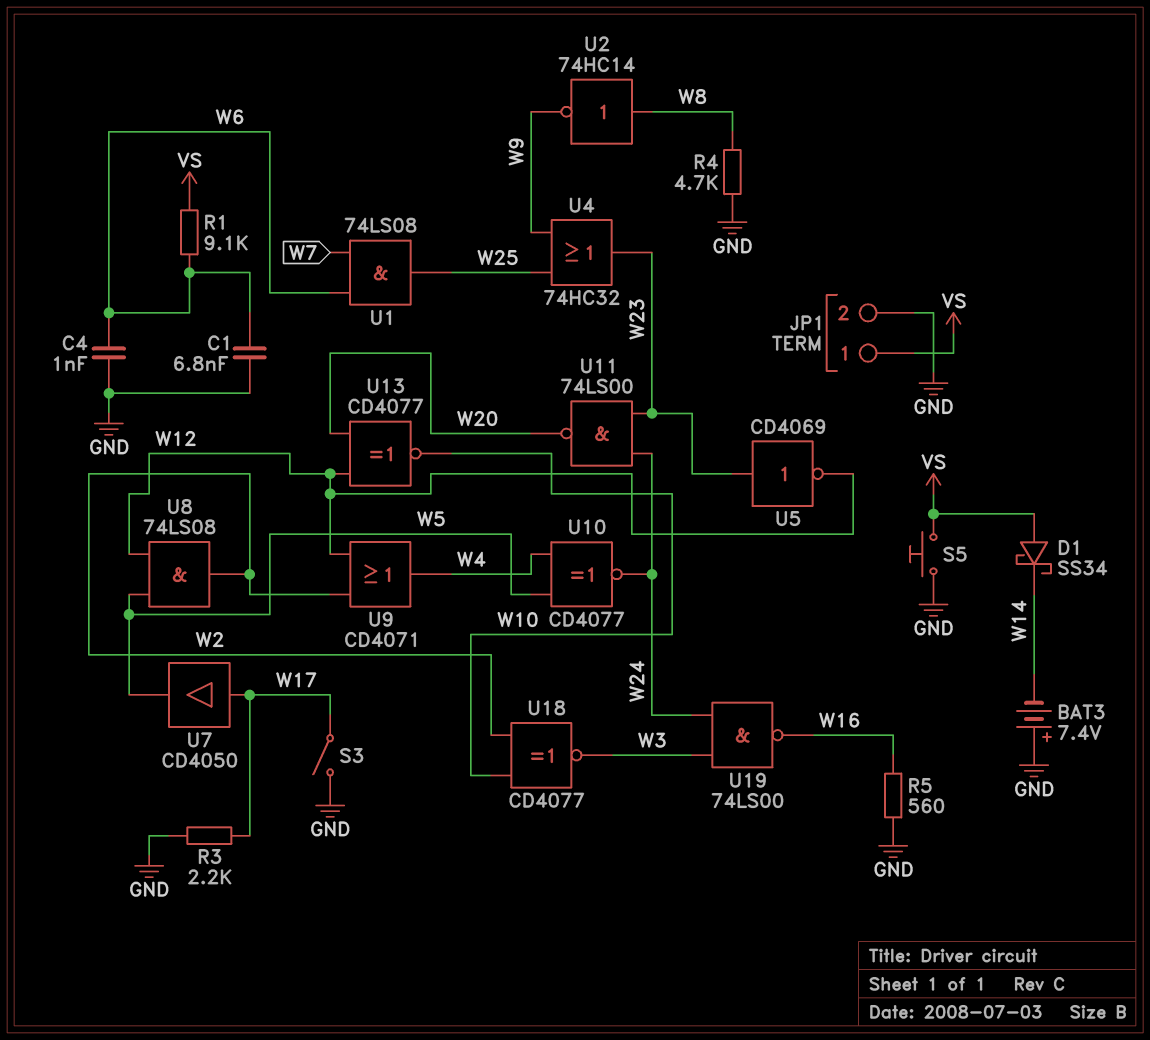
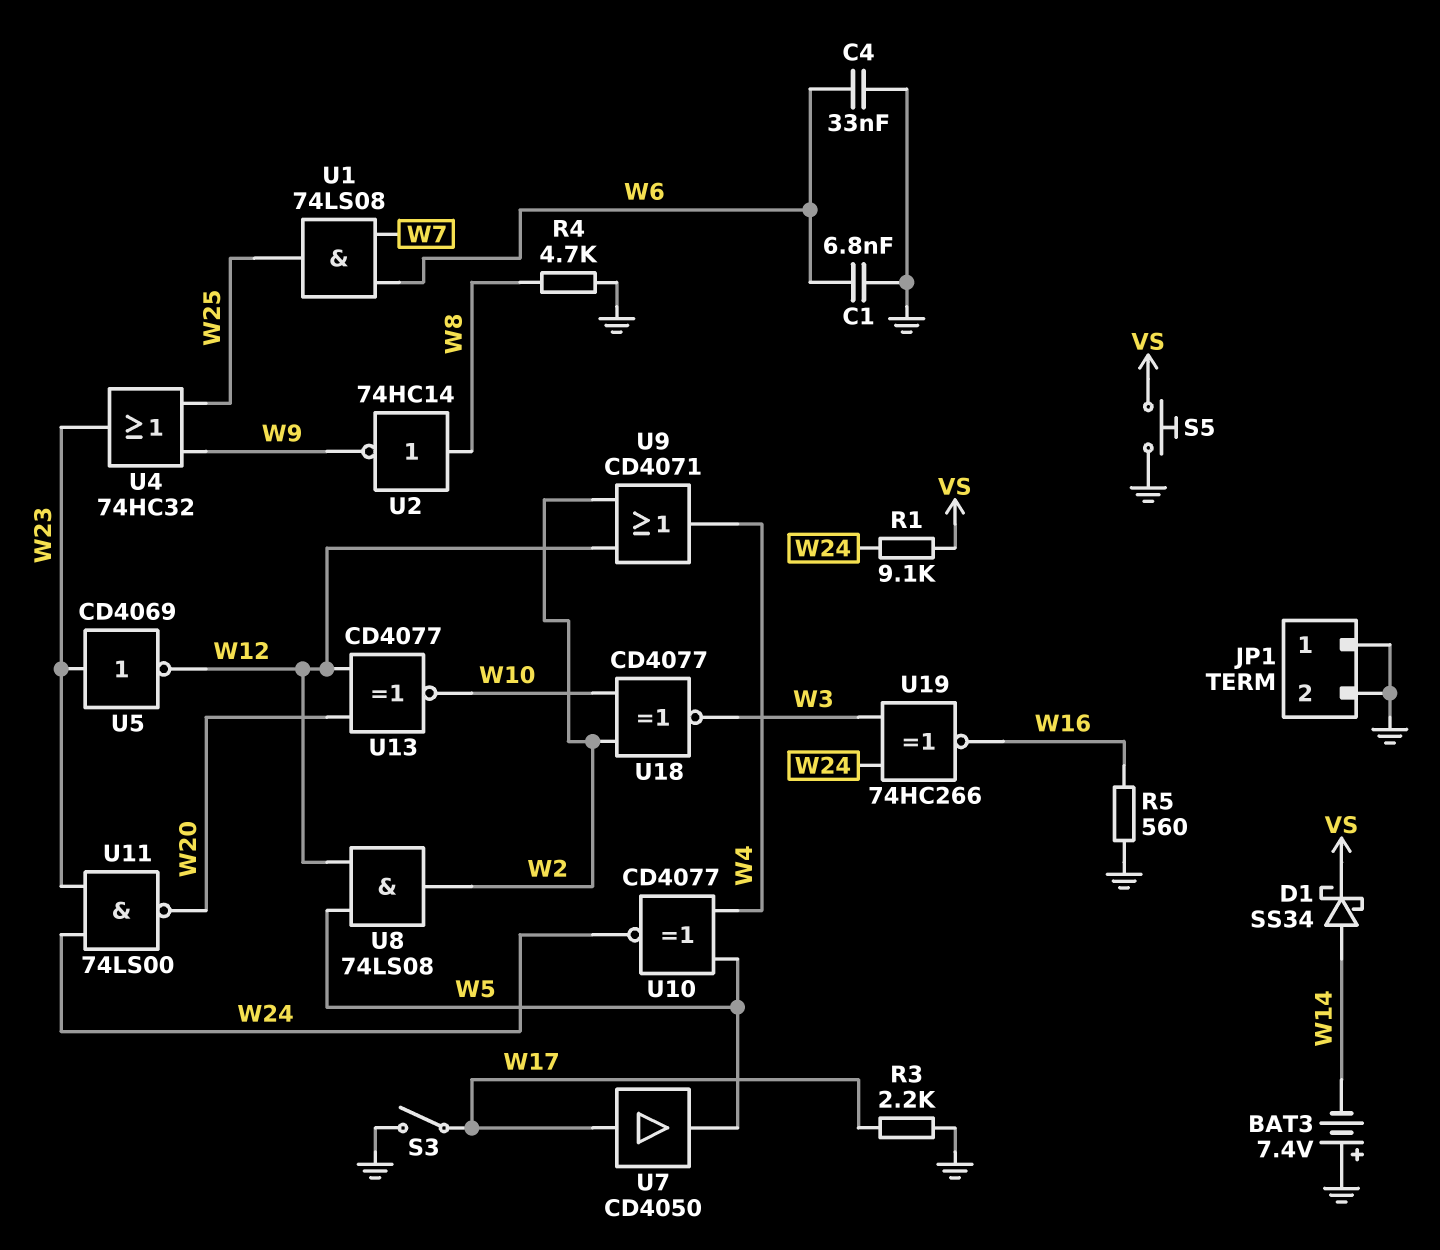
C4: 1nF (GND, W6) -> 33nF (GND, W6)
D1: schottky SS34 (A VS, K W14) -> schottky SS34 (A W14, K VS)
JP1 pin 1: VS -> GND
R1: 9.1k (VS, W6) -> 9.1k (VS, W24)
U19: NAND 74LS00 (in W3, in W24, out W16) -> XNOR 74HC266 (in W3, in W24, out W16)

